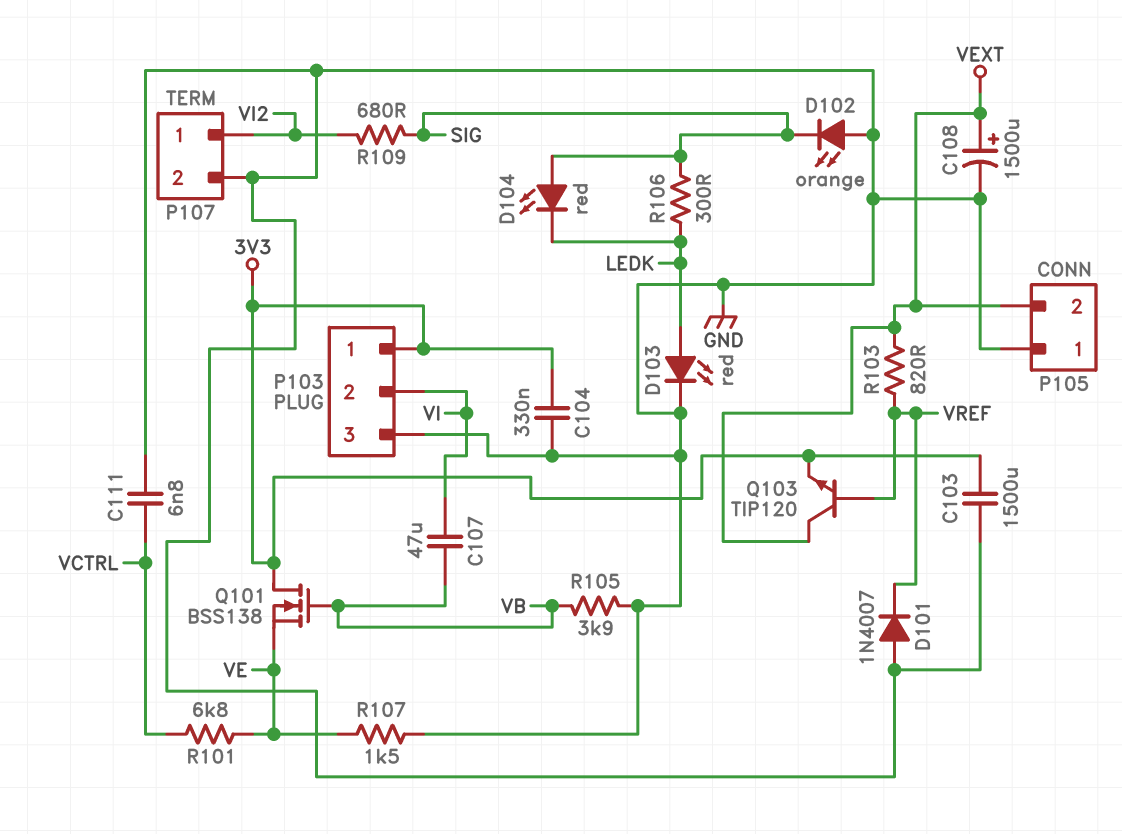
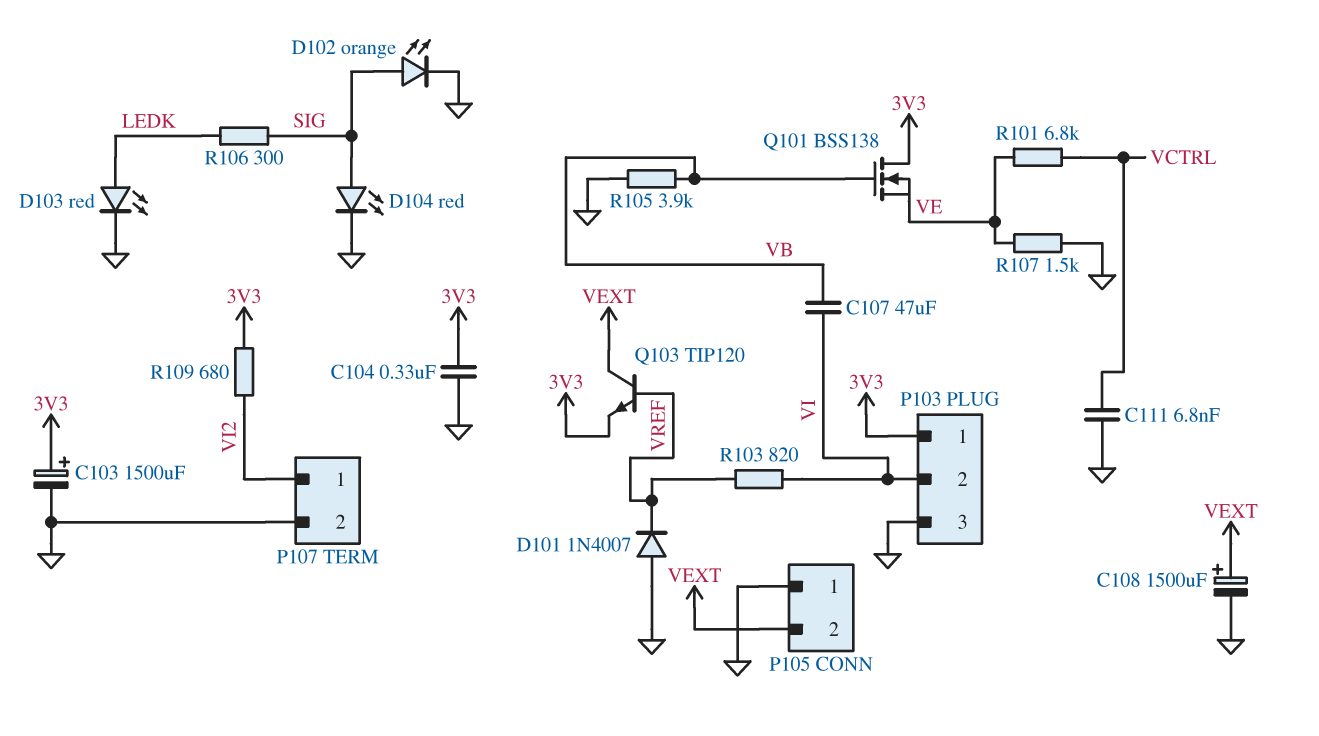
C103: 1500uF (3V3, GND) -> 1500uF (plus 3V3, minus GND)
D102: LED orange (A GND, K SIG) -> LED orange (A SIG, K GND)
D104: LED red (A SIG, K LEDK) -> LED red (A SIG, K GND)
R103: 820 (VEXT, VREF) -> 820 (VI, VREF)
R109: 680 (SIG, VI2) -> 680 (3V3, VI2)

